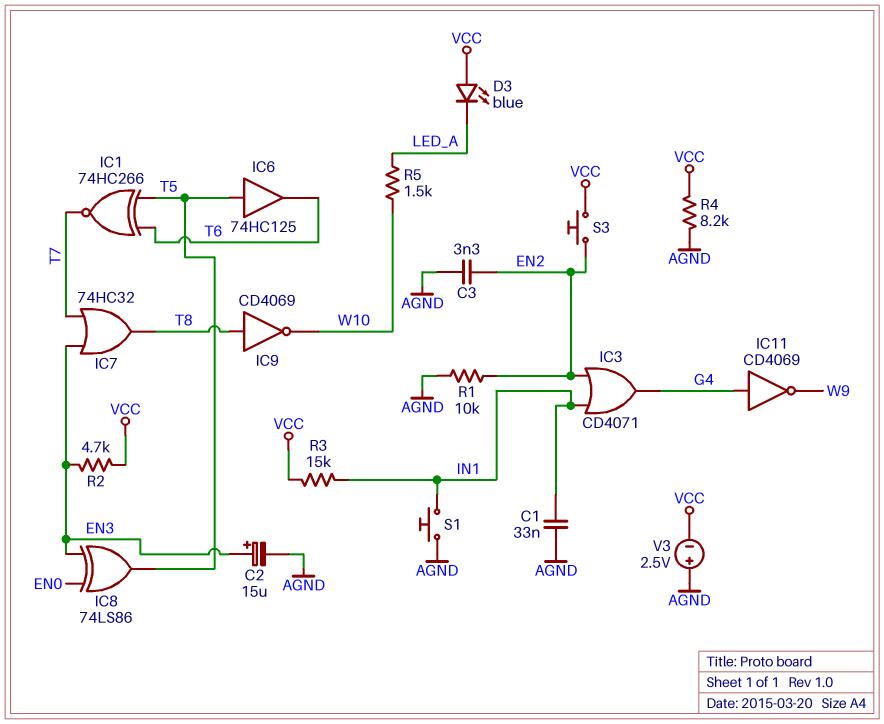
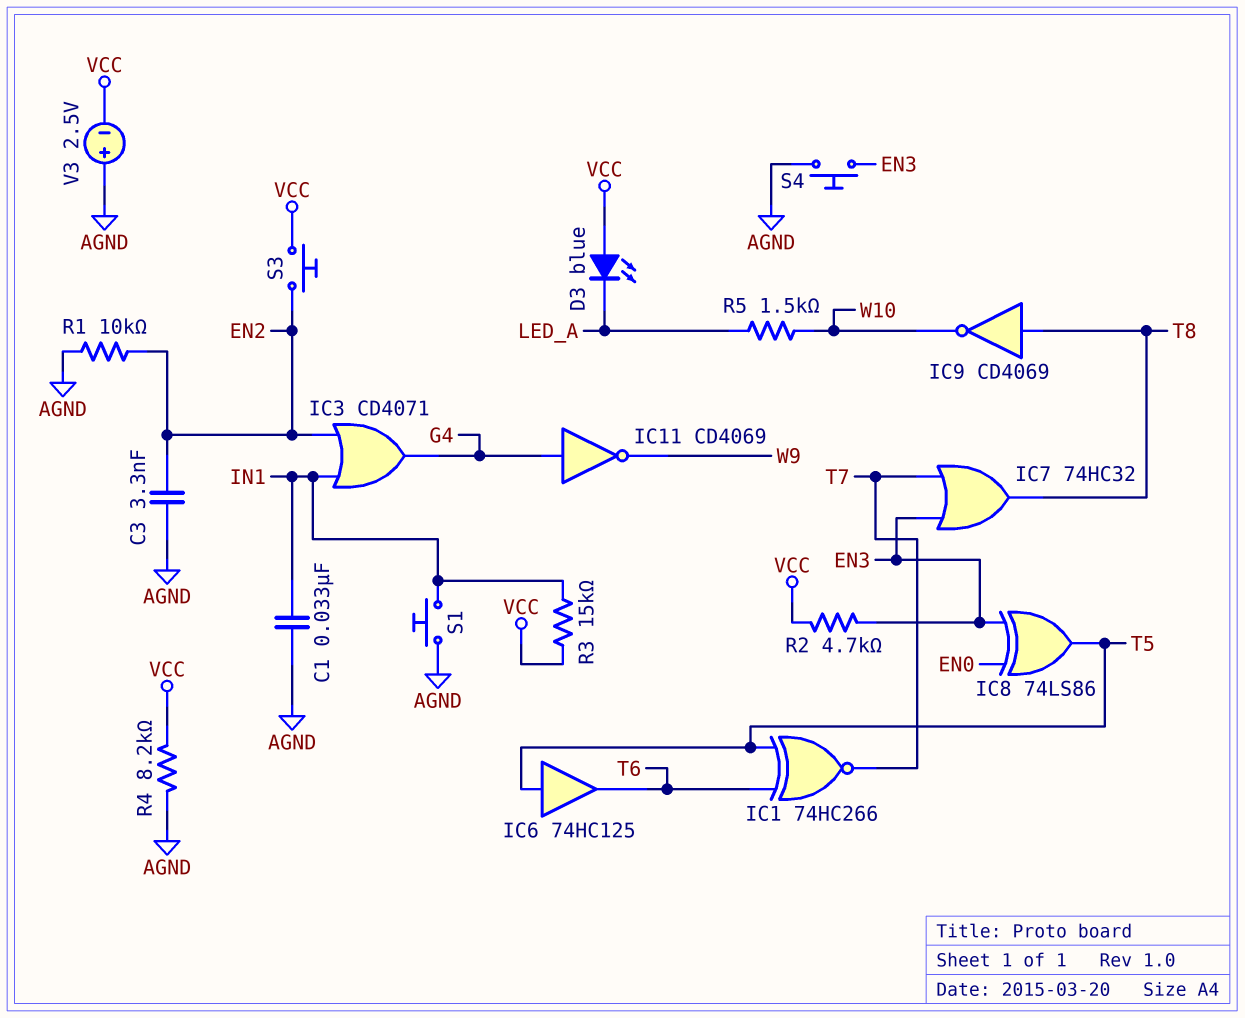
C2: 15uF (plus EN3, minus AGND) -> none
S4: none -> button (AGND, EN3)

